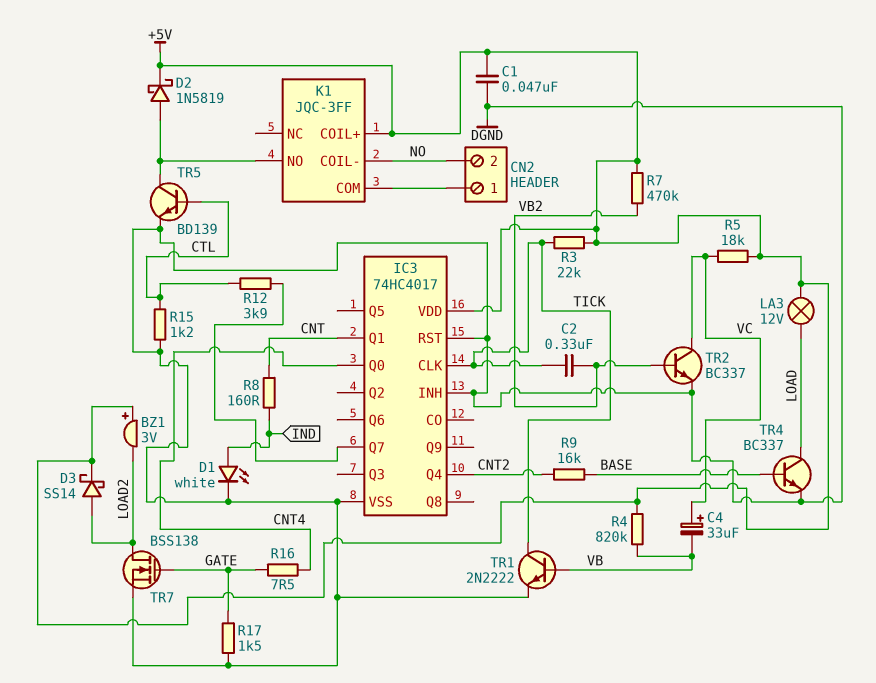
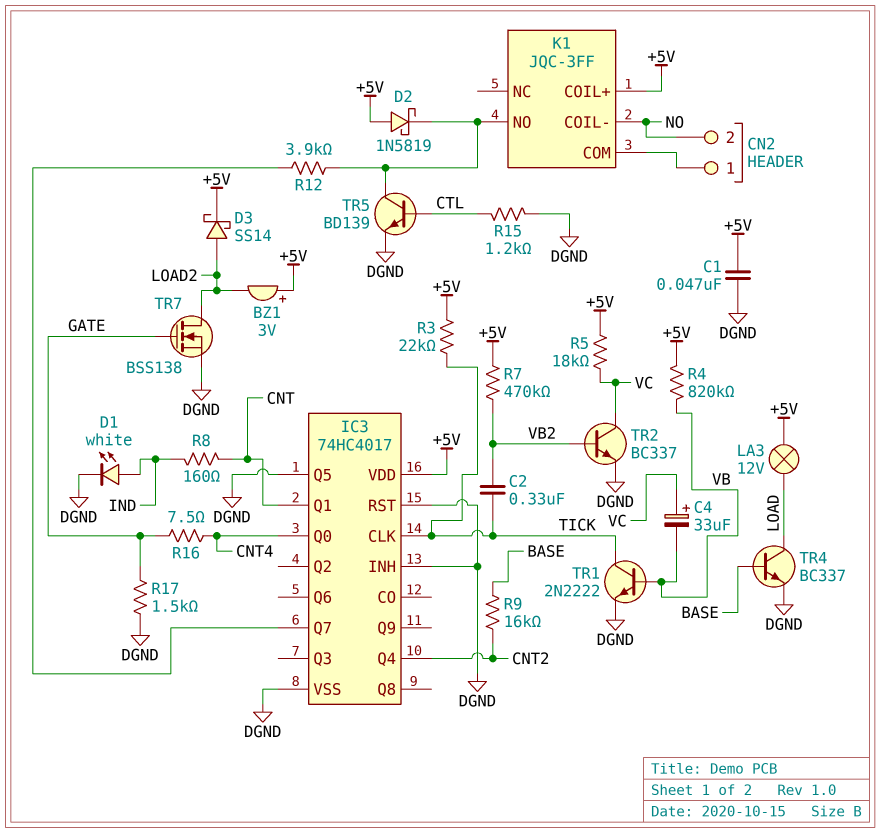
D2: schottky 1N5819 (A K1/NO, K +5V) -> schottky 1N5819 (A +5V, K K1/NO)
IC3 pin Q5: none -> DGND
R12: 3.9k (CTL, IC3/Q7) -> 3.9k (IC3/Q7, K1/NO)

